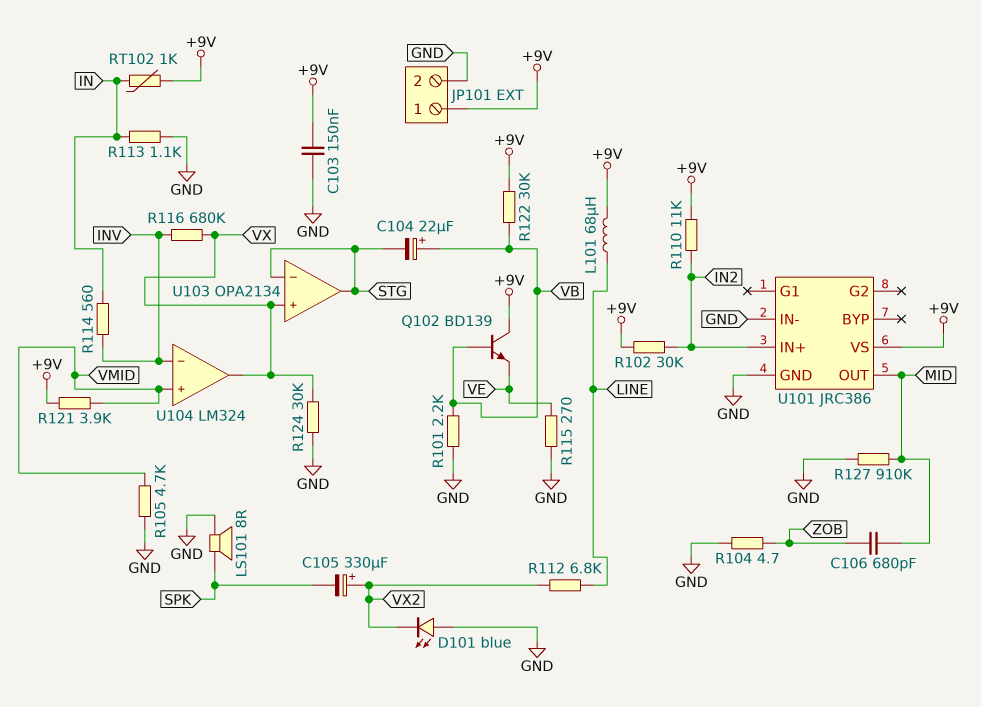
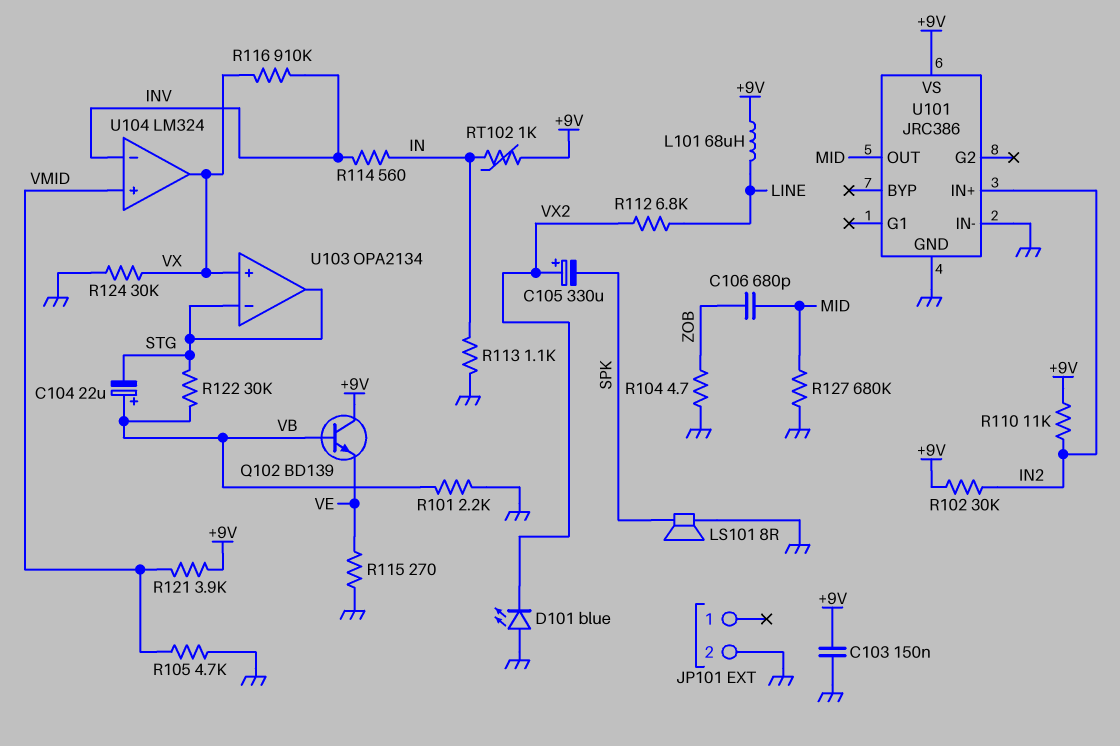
JP101 pin 1: +9V -> none
R116: 680k (INV, VX) -> 910k (INV, VX)
R122: 30k (+9V, VB) -> 30k (STG, VB)
R127: 910k (GND, MID) -> 680k (GND, MID)

